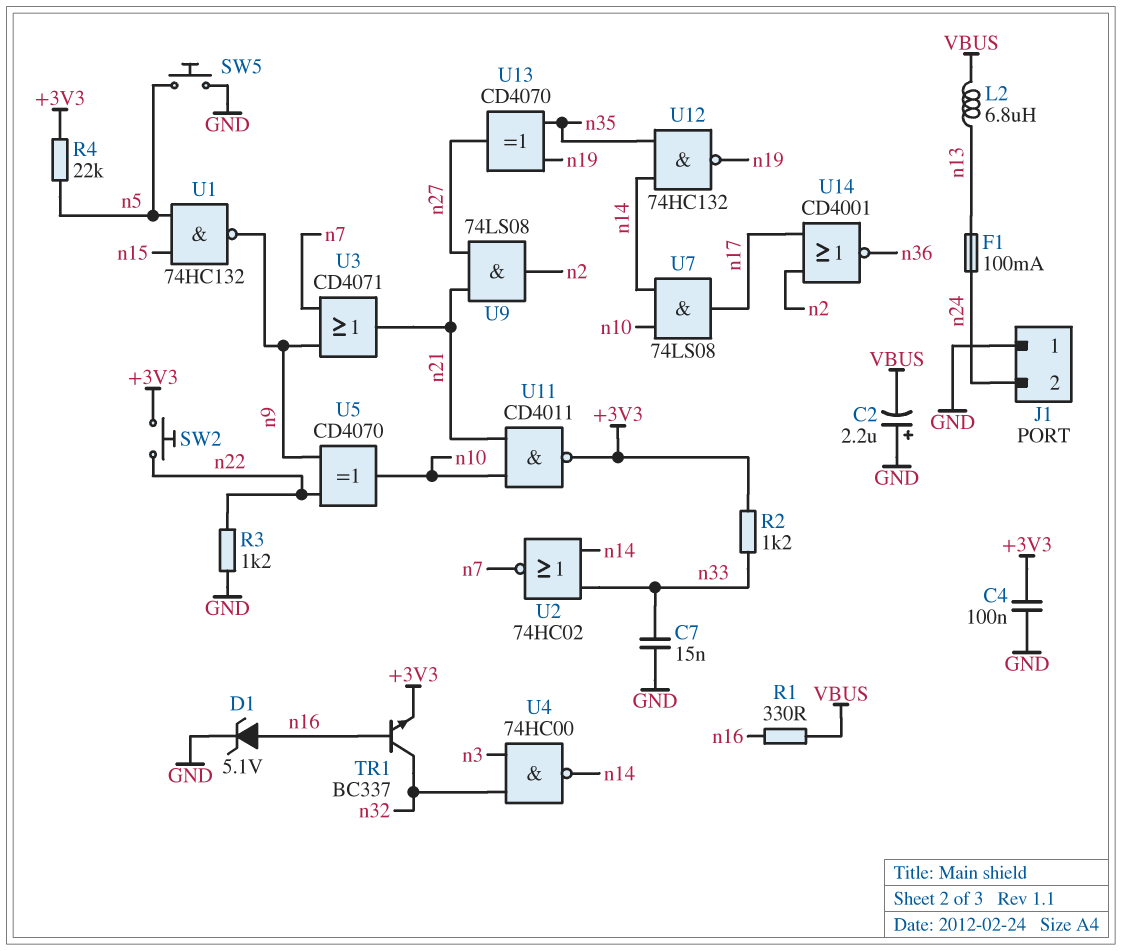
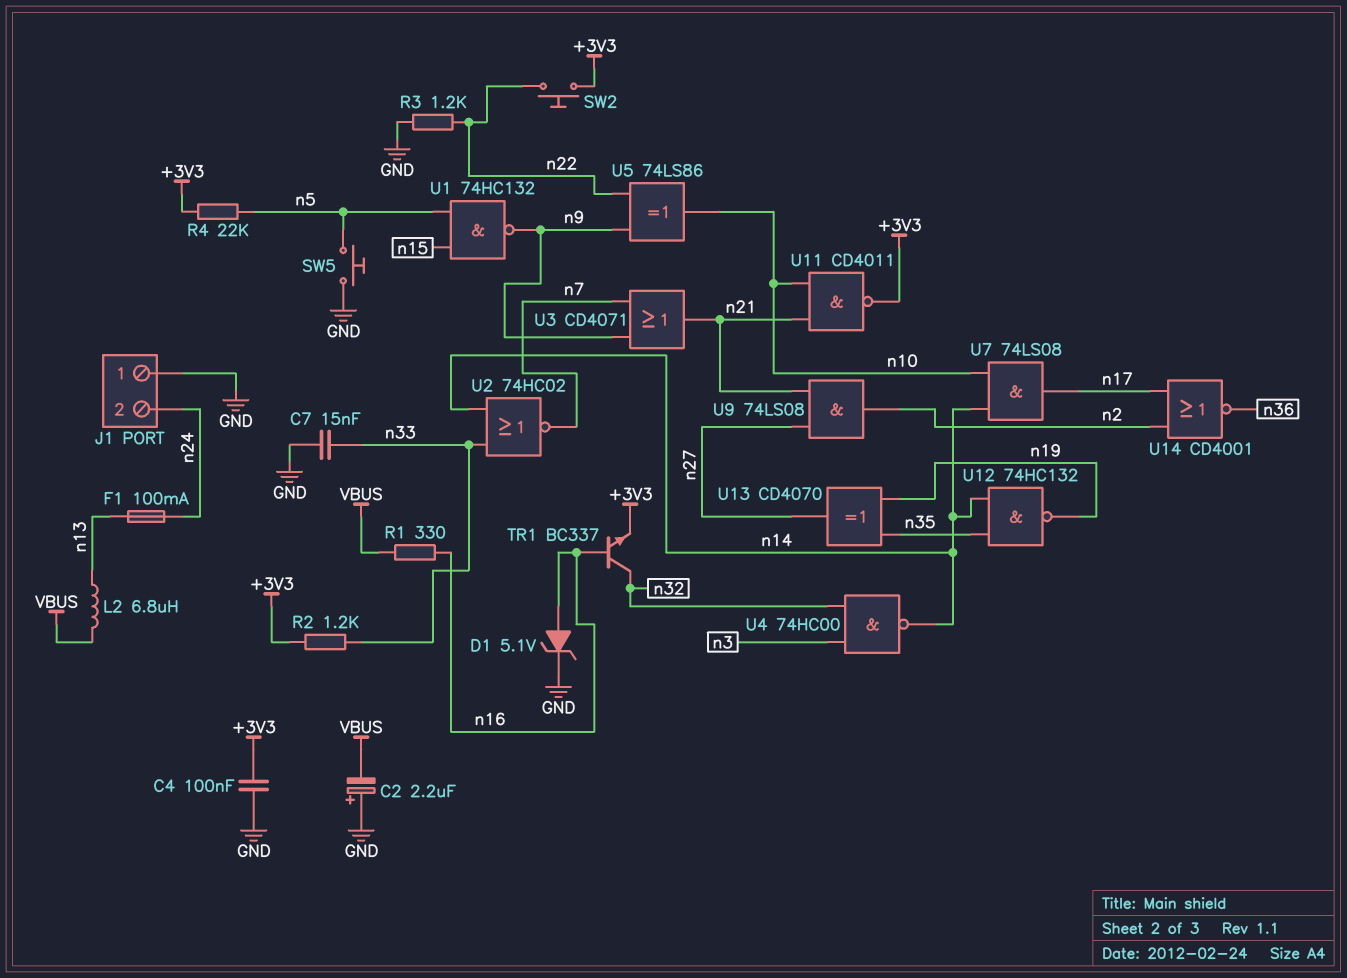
U5: XOR CD4070 (in n9, in n22, out n10) -> XOR 74LS86 (in n9, in n22, out n10)

